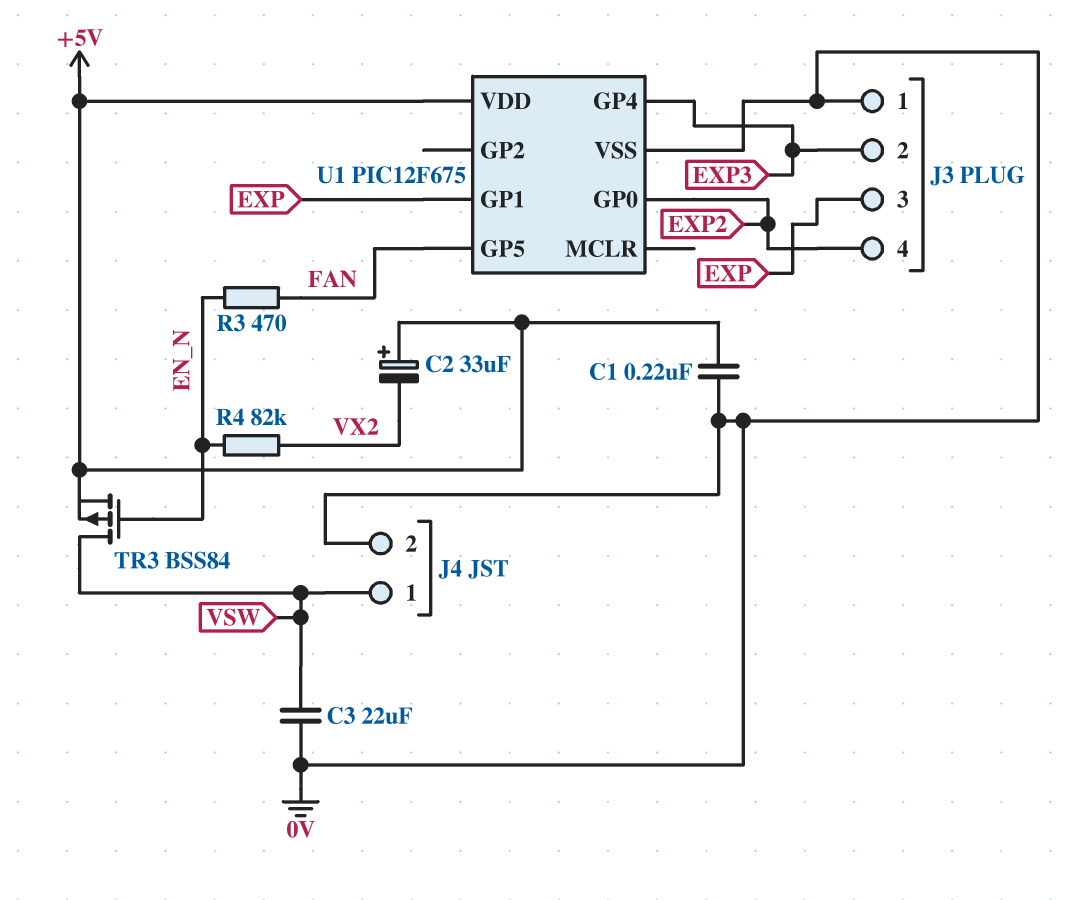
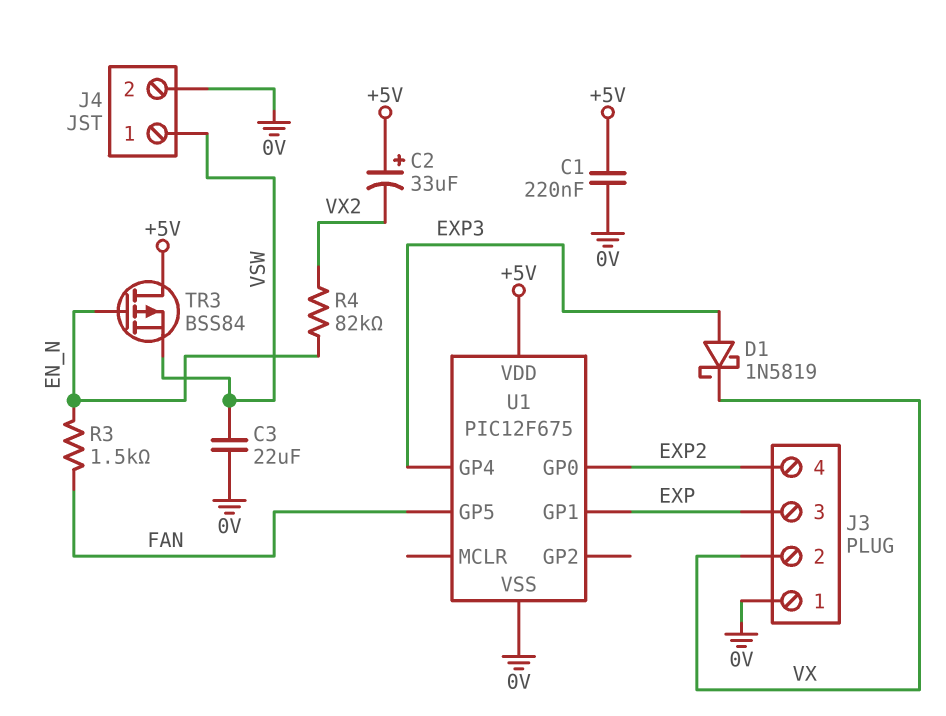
D1: none -> schottky 1N5819 (A EXP3, K VX)
J3 pin 2: EXP3 -> VX
R3: 470 (EN_N, FAN) -> 1.5k (EN_N, FAN)
TR3: PMOS BSS84 (G EN_N, D VSW, S +5V) -> PMOS BSS84 (G EN_N, D +5V, S VSW)

